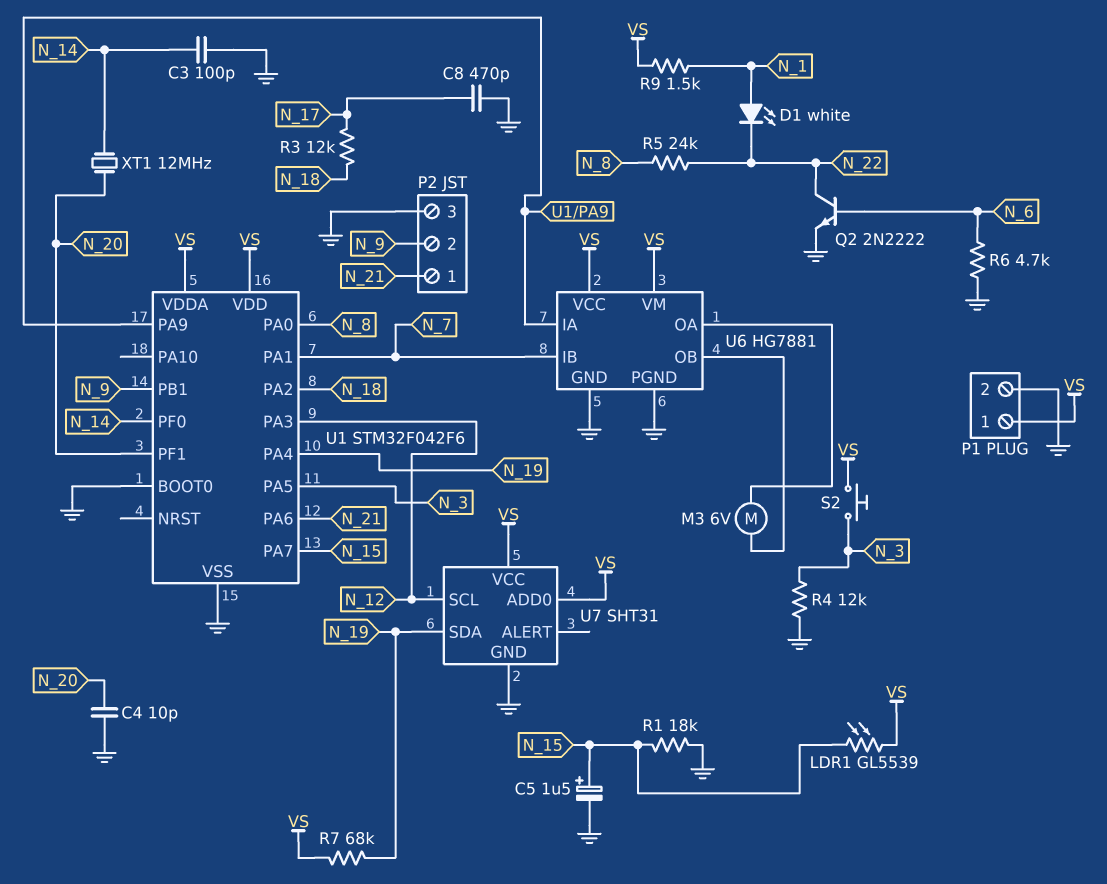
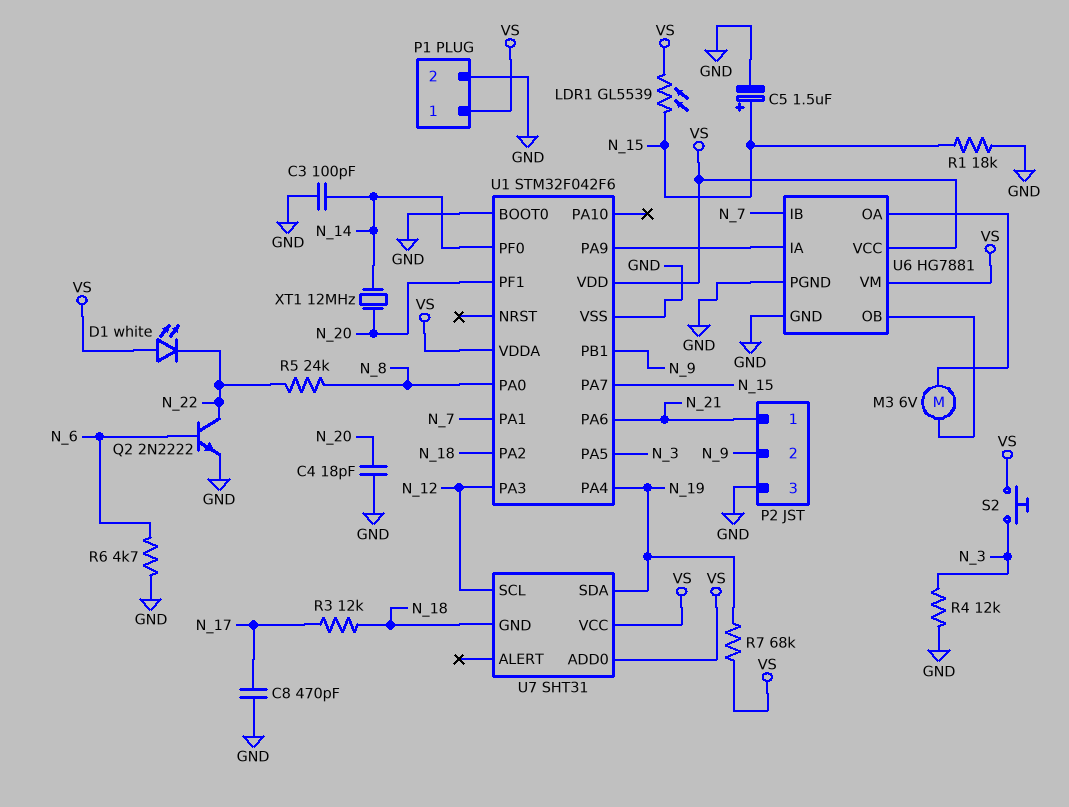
C4: 10pF (GND, N_20) -> 18pF (GND, N_20)
D1: LED white (A N_1, K N_22) -> LED white (A VS, K N_22)
R9: 1.5k (N_1, VS) -> none
U7 pin GND: GND -> N_18

